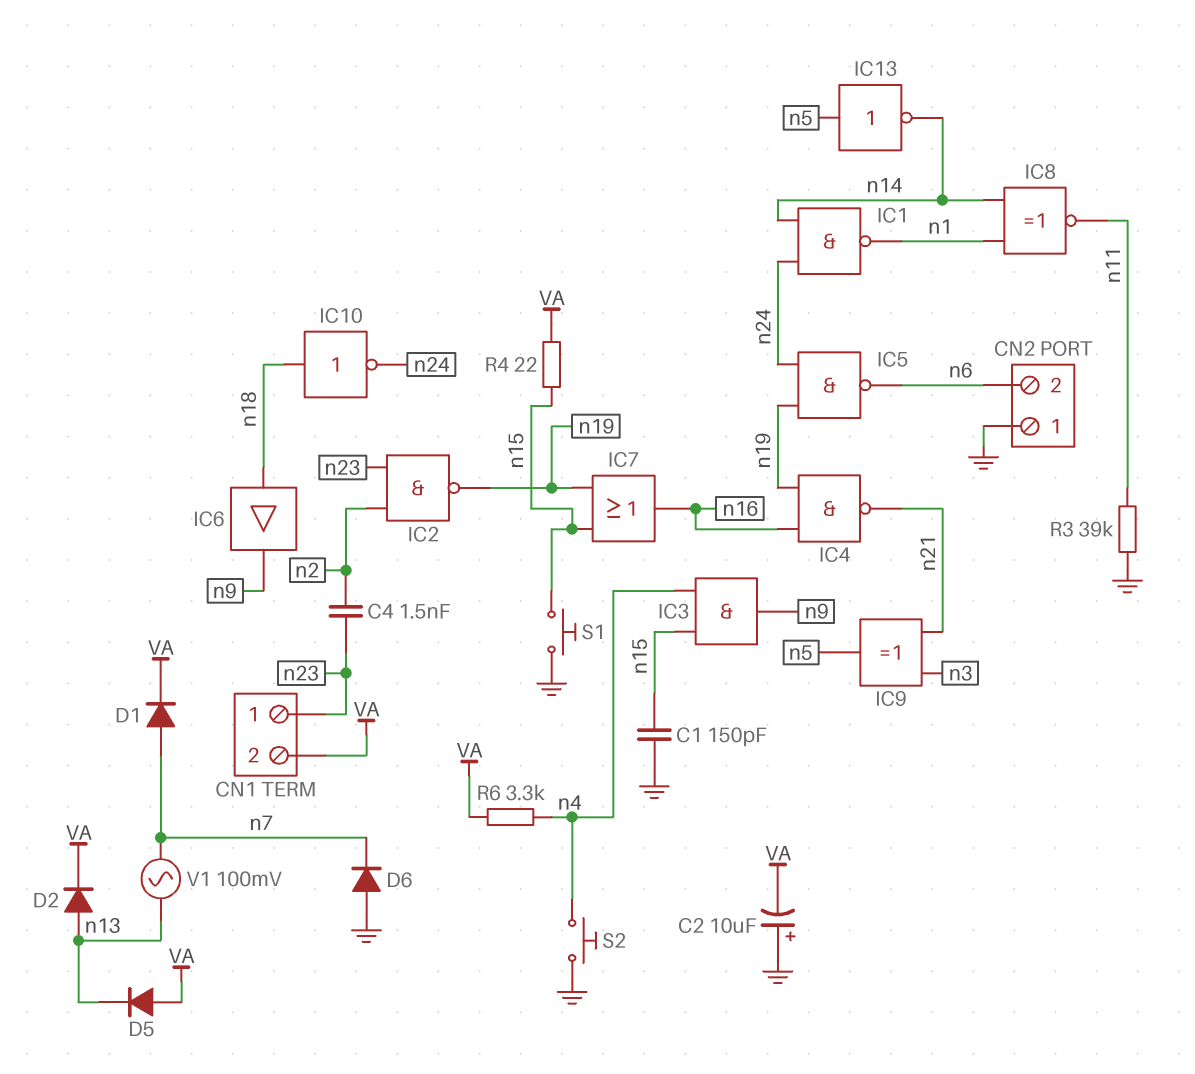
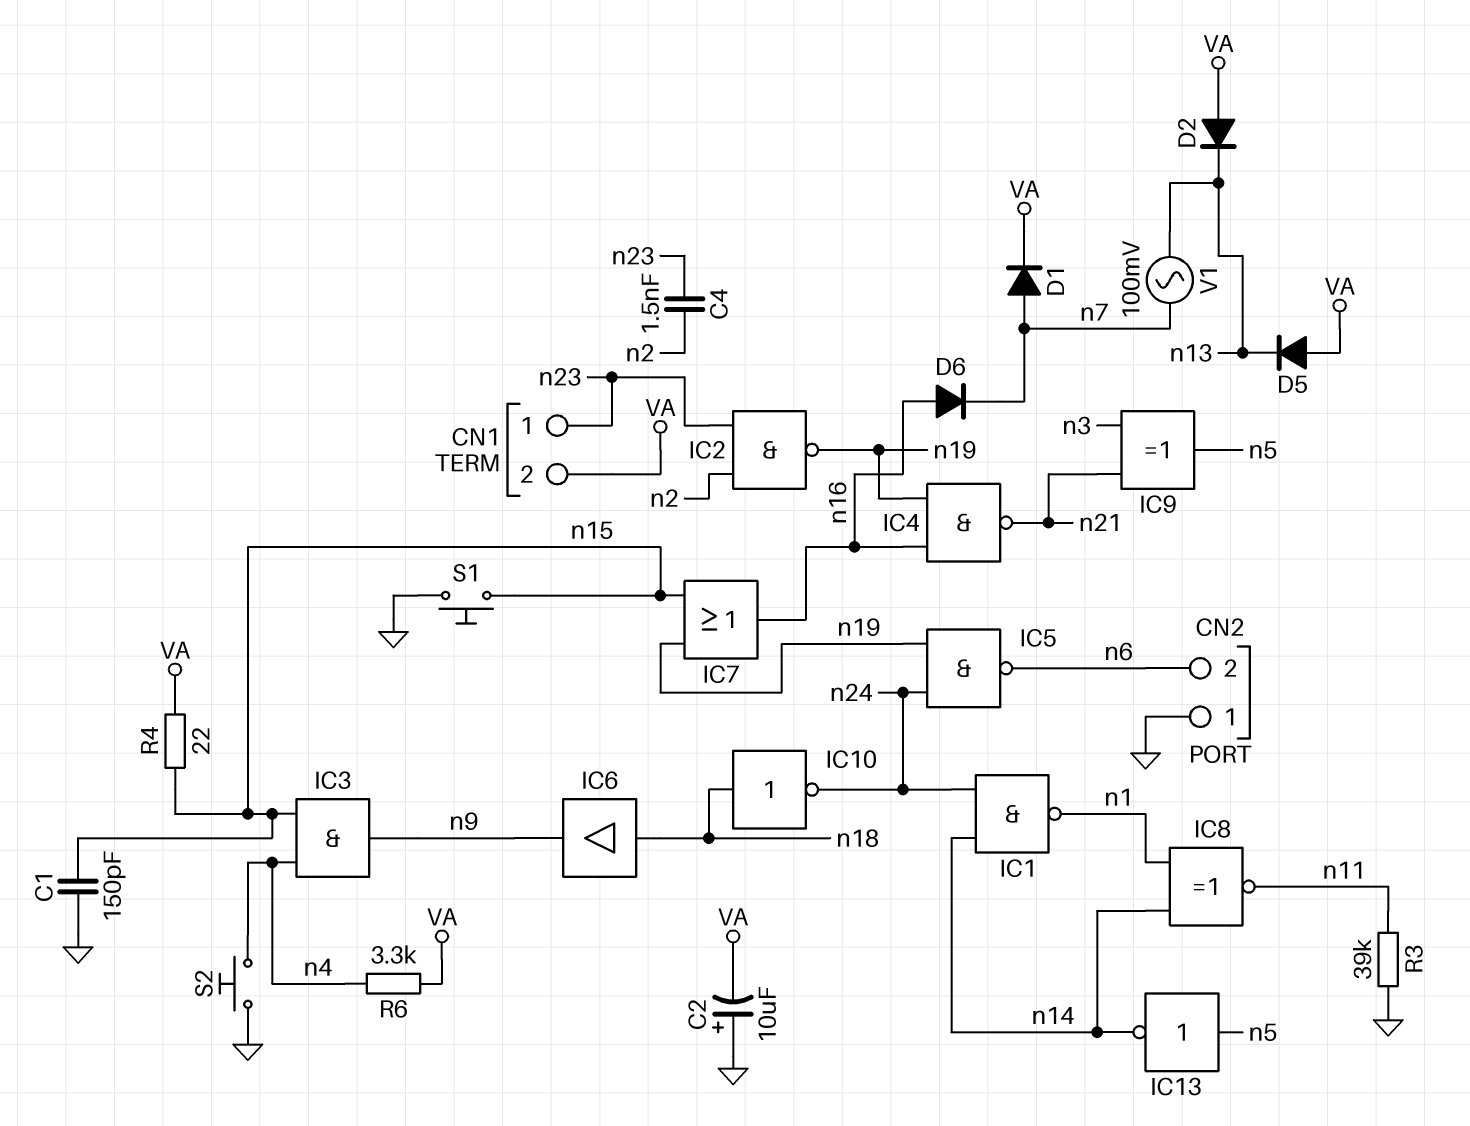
D2: diode (A n13, K VA) -> diode (A VA, K n13)
D6: diode (A GND, K n7) -> diode (A n16, K n7)

